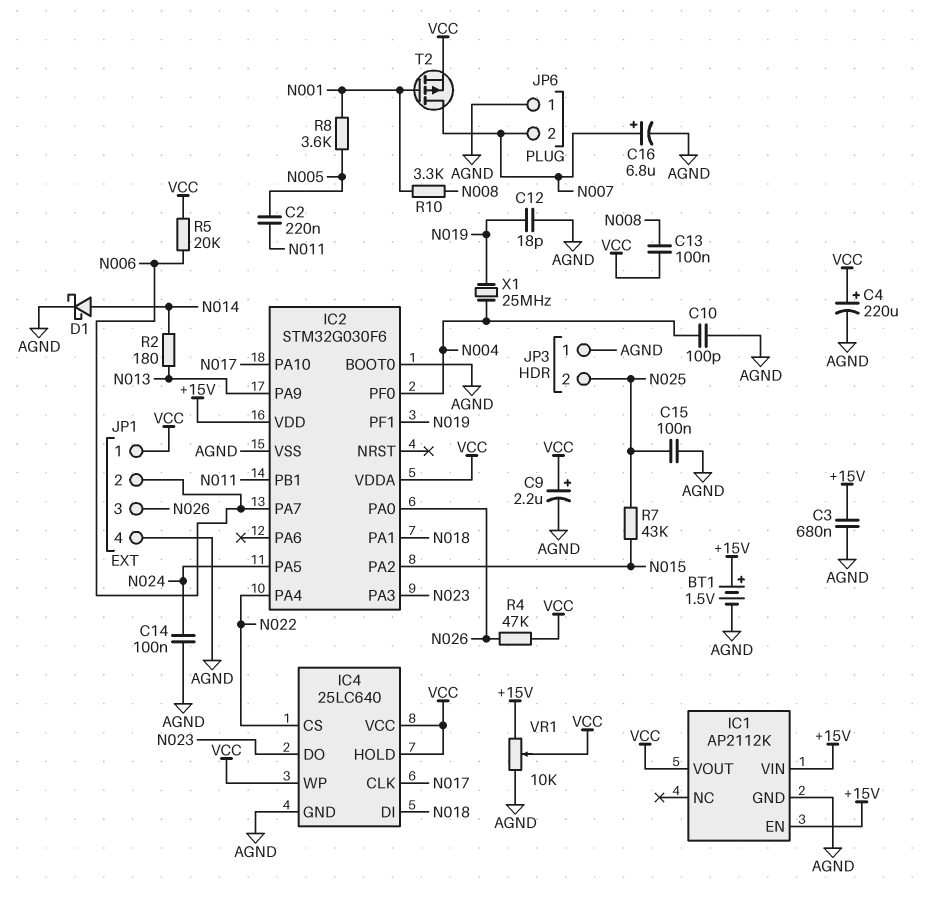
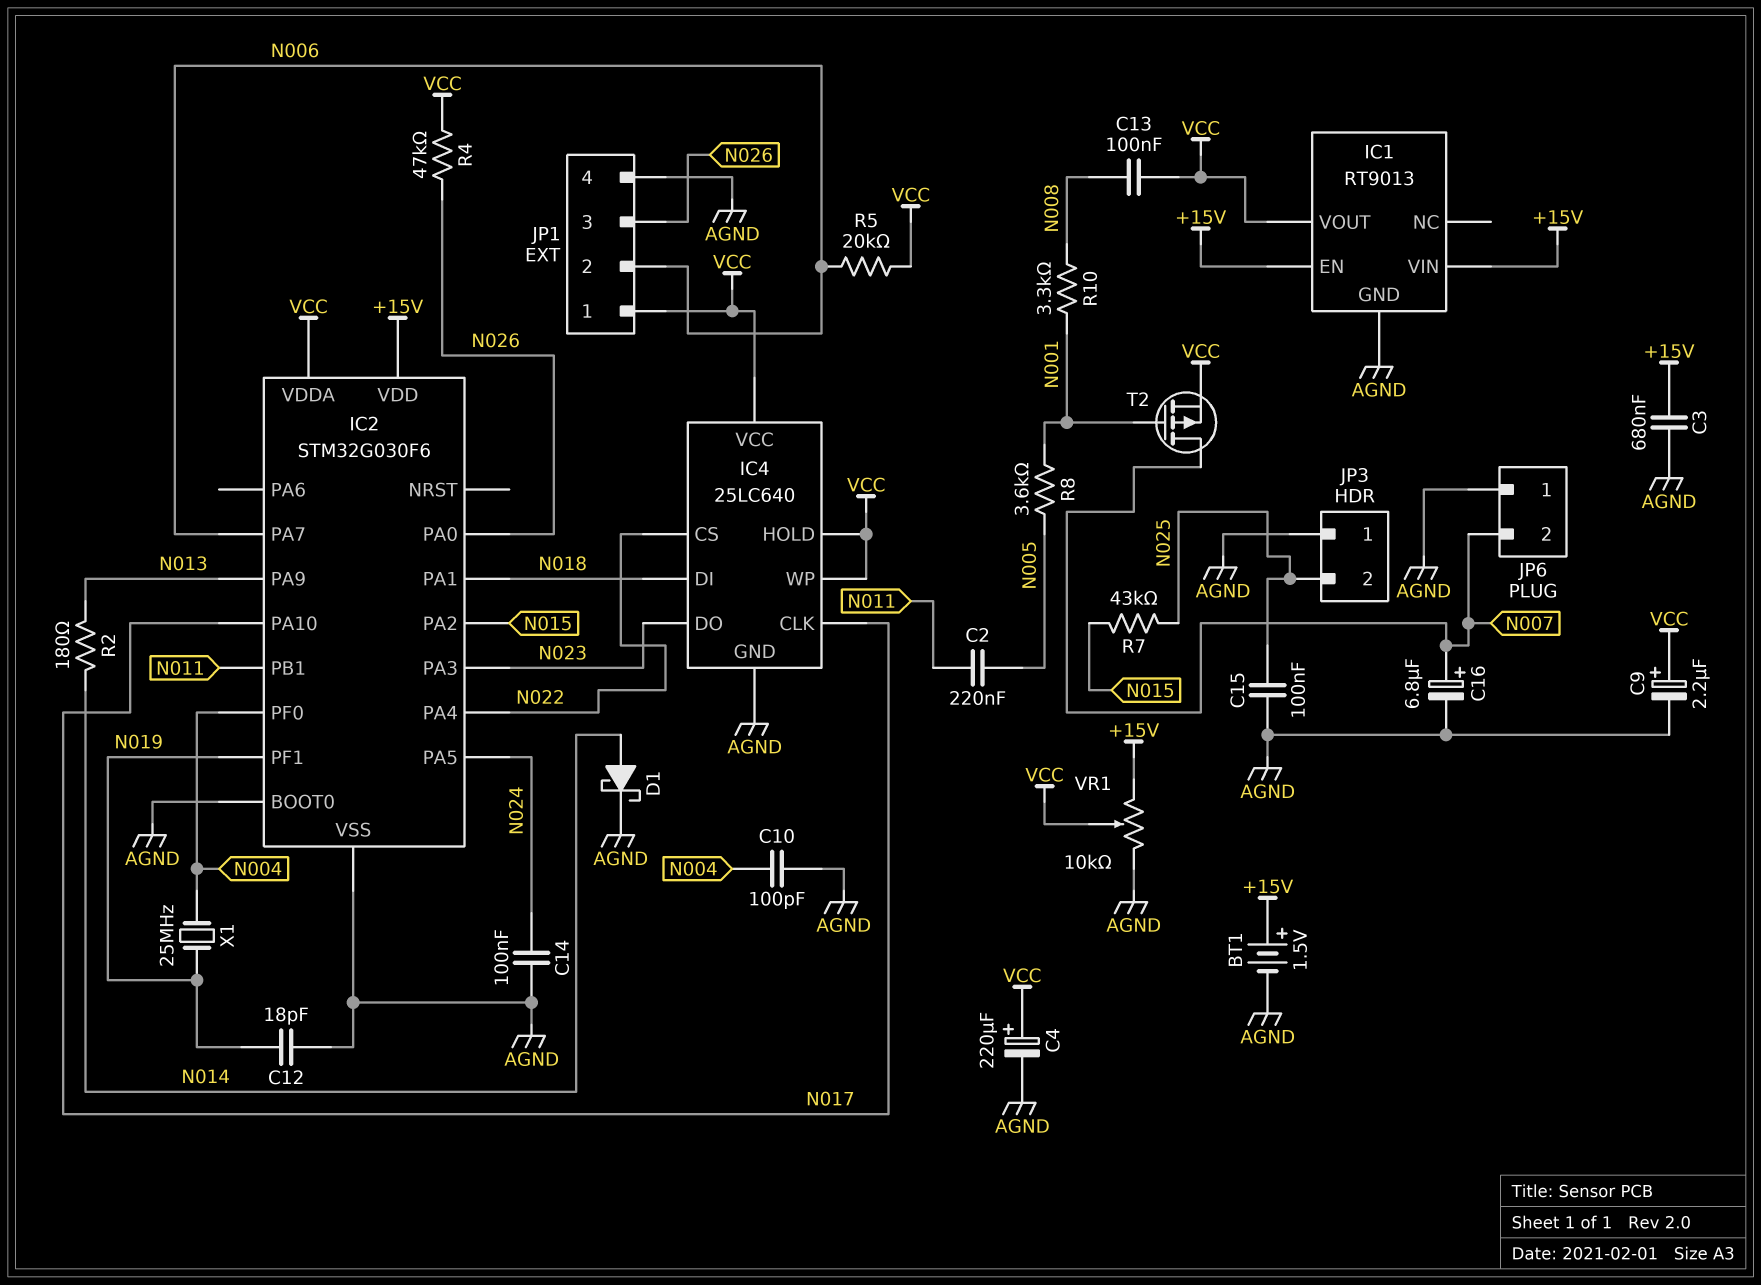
IC1: AP2112K -> RT9013

